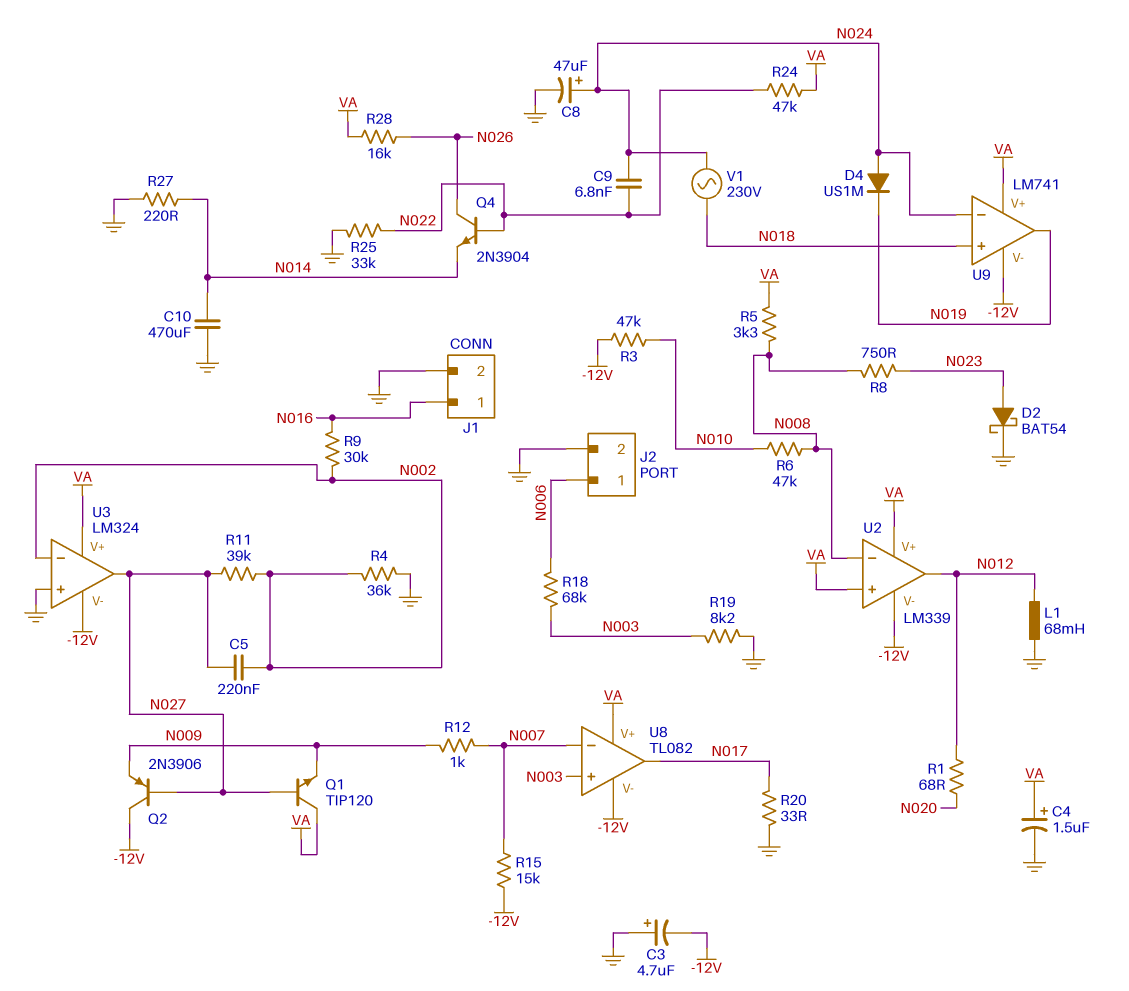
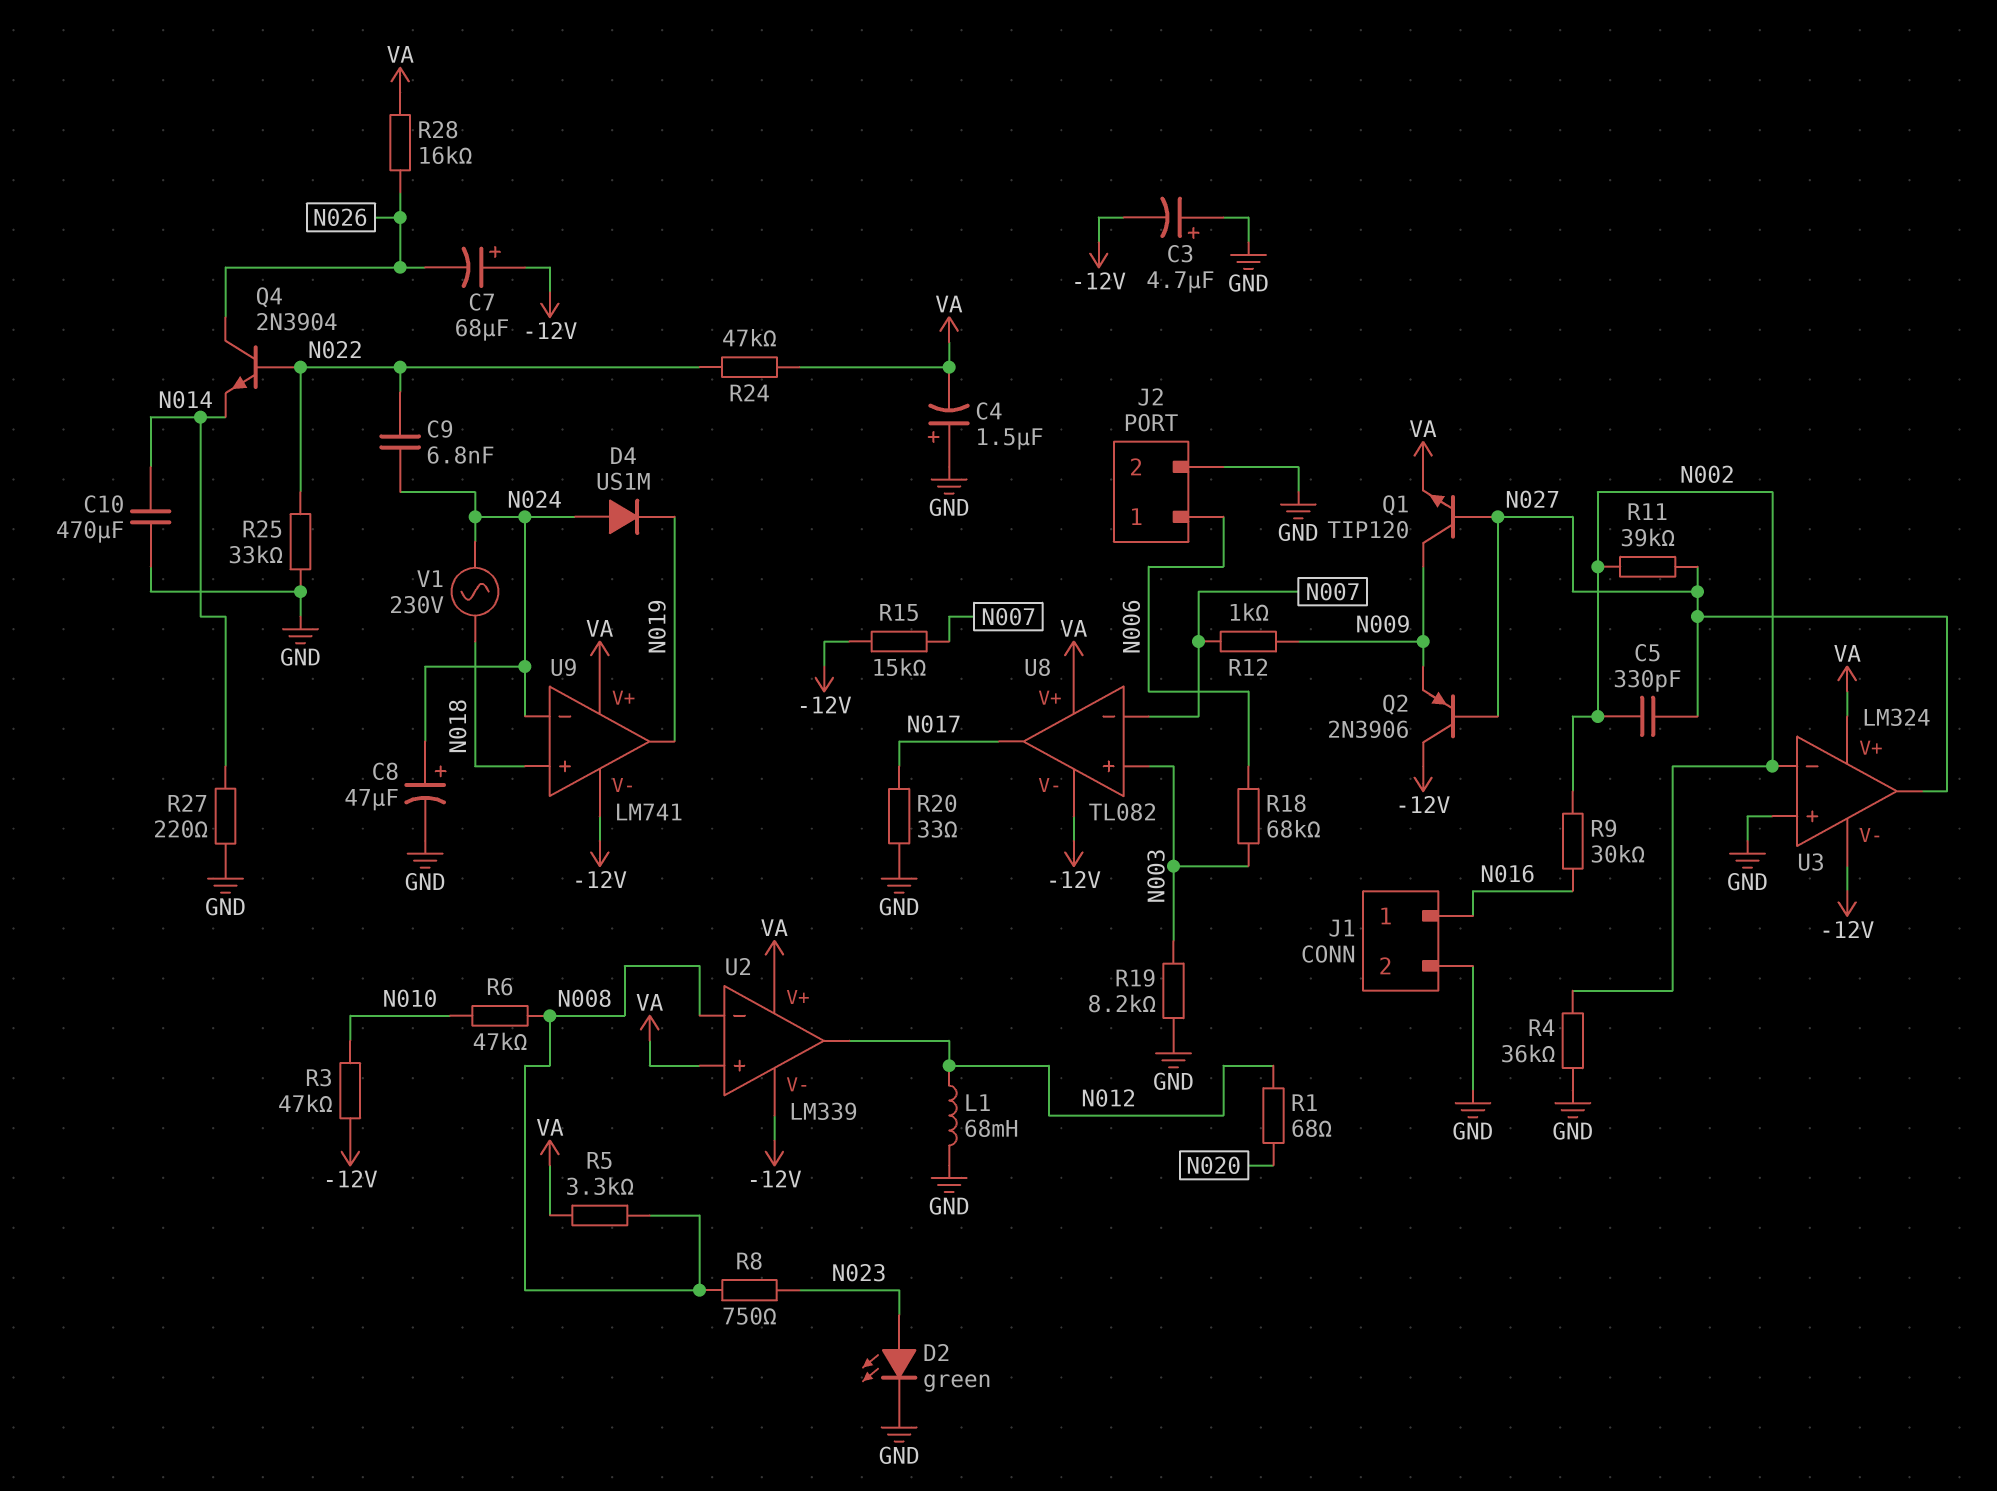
C4: 1.5uF (plus VA, minus GND) -> 1.5uF (plus GND, minus VA)
C5: 220nF (N002, N027) -> 330pF (N002, N027)
C7: none -> 68uF (plus -12V, minus N026)
D2: schottky BAT54 (A N023, K GND) -> LED green (A N023, K GND)
Q1: NPN TIP120 (B N027, C VA, E N009) -> NPN TIP120 (B N027, C N009, E VA)

